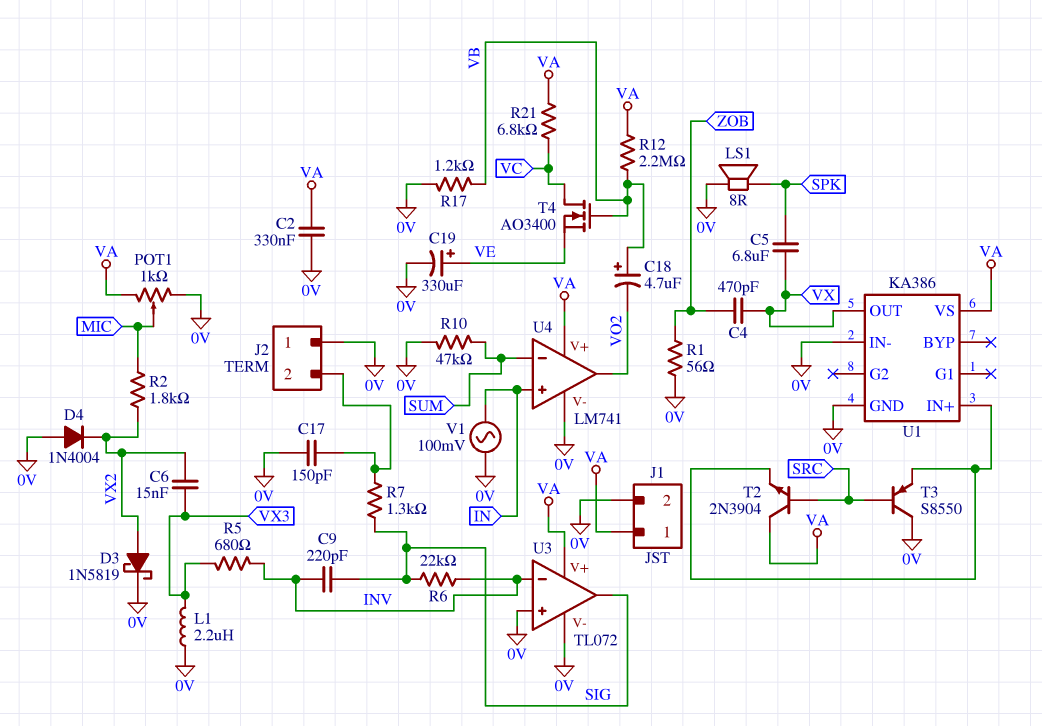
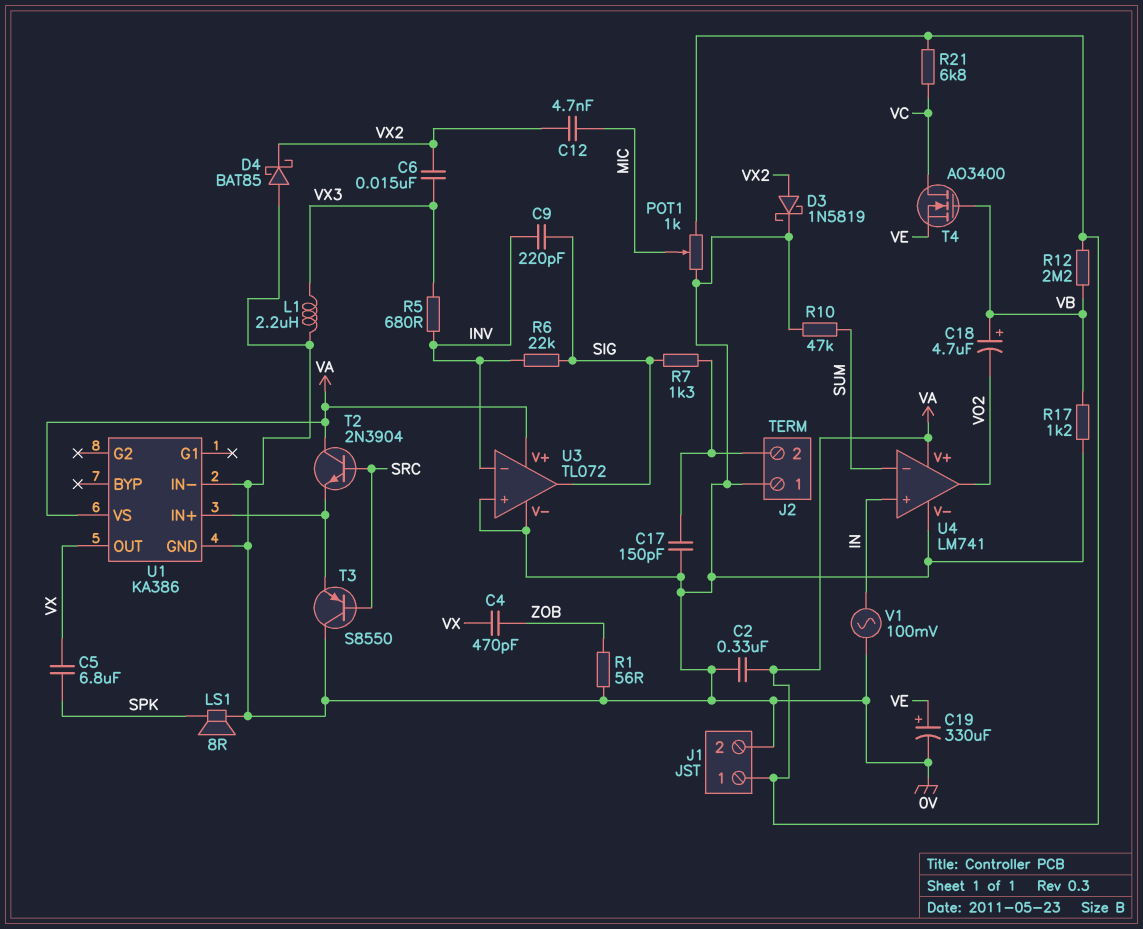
C12: none -> 4.7nF (MIC, VX2)
D4: diode 1N4004 (A 0V, K VX2) -> schottky BAT85 (A 0V, K VX2)
R2: 1.8k (MIC, VX2) -> none

